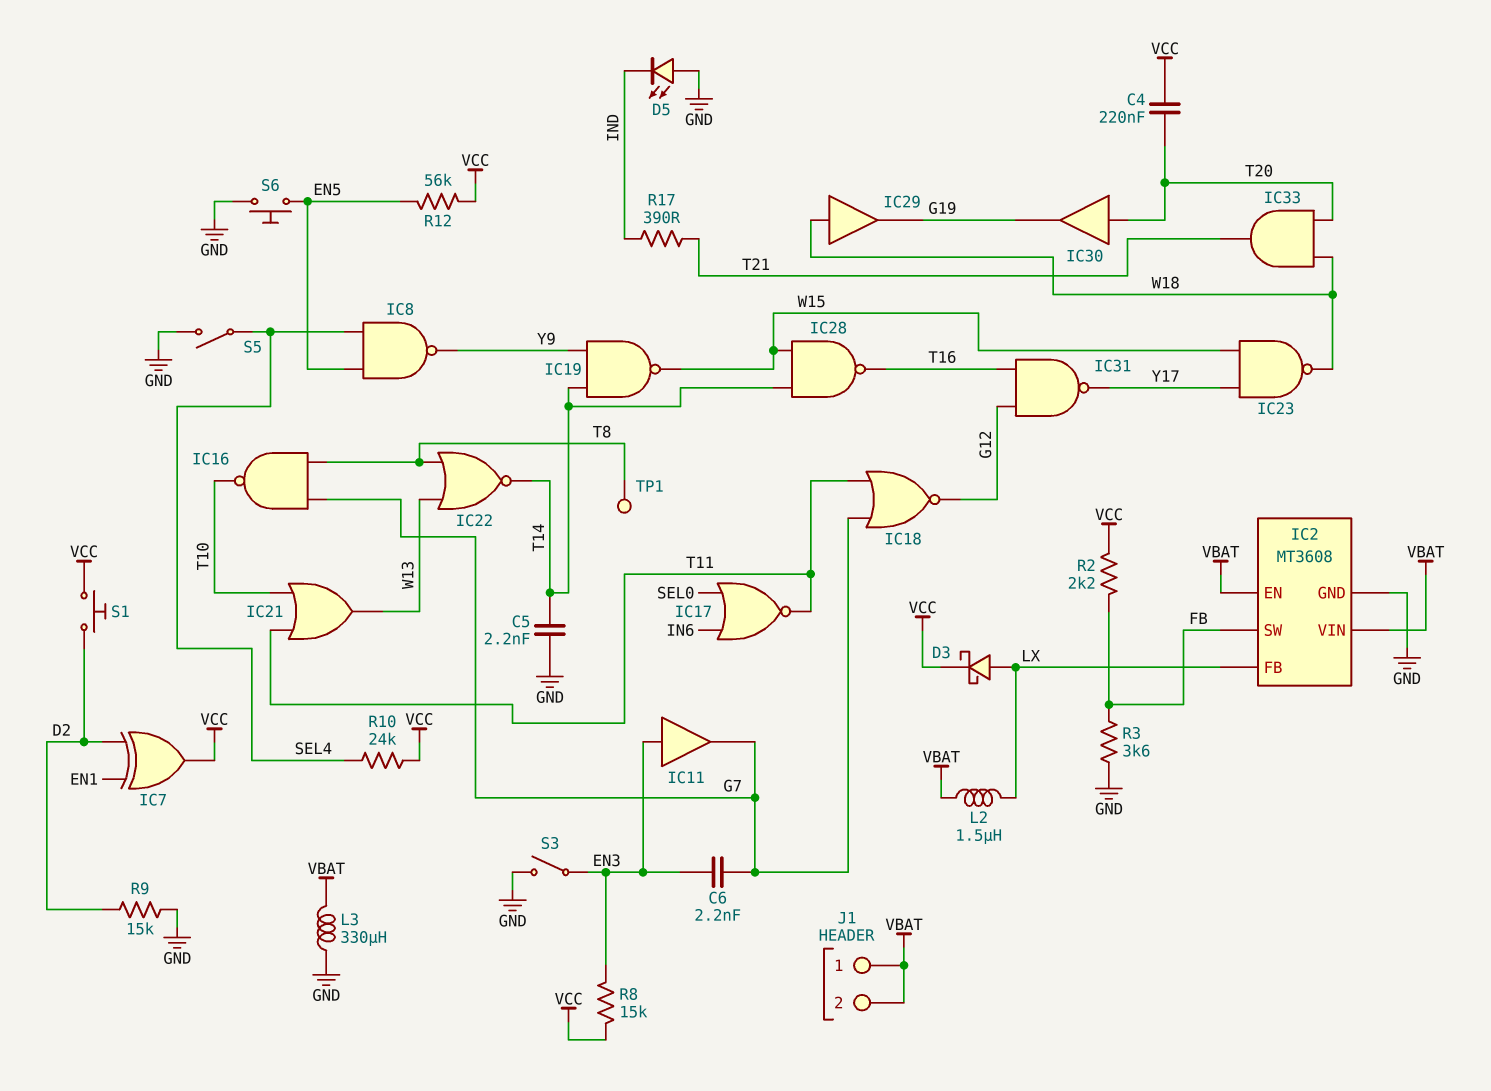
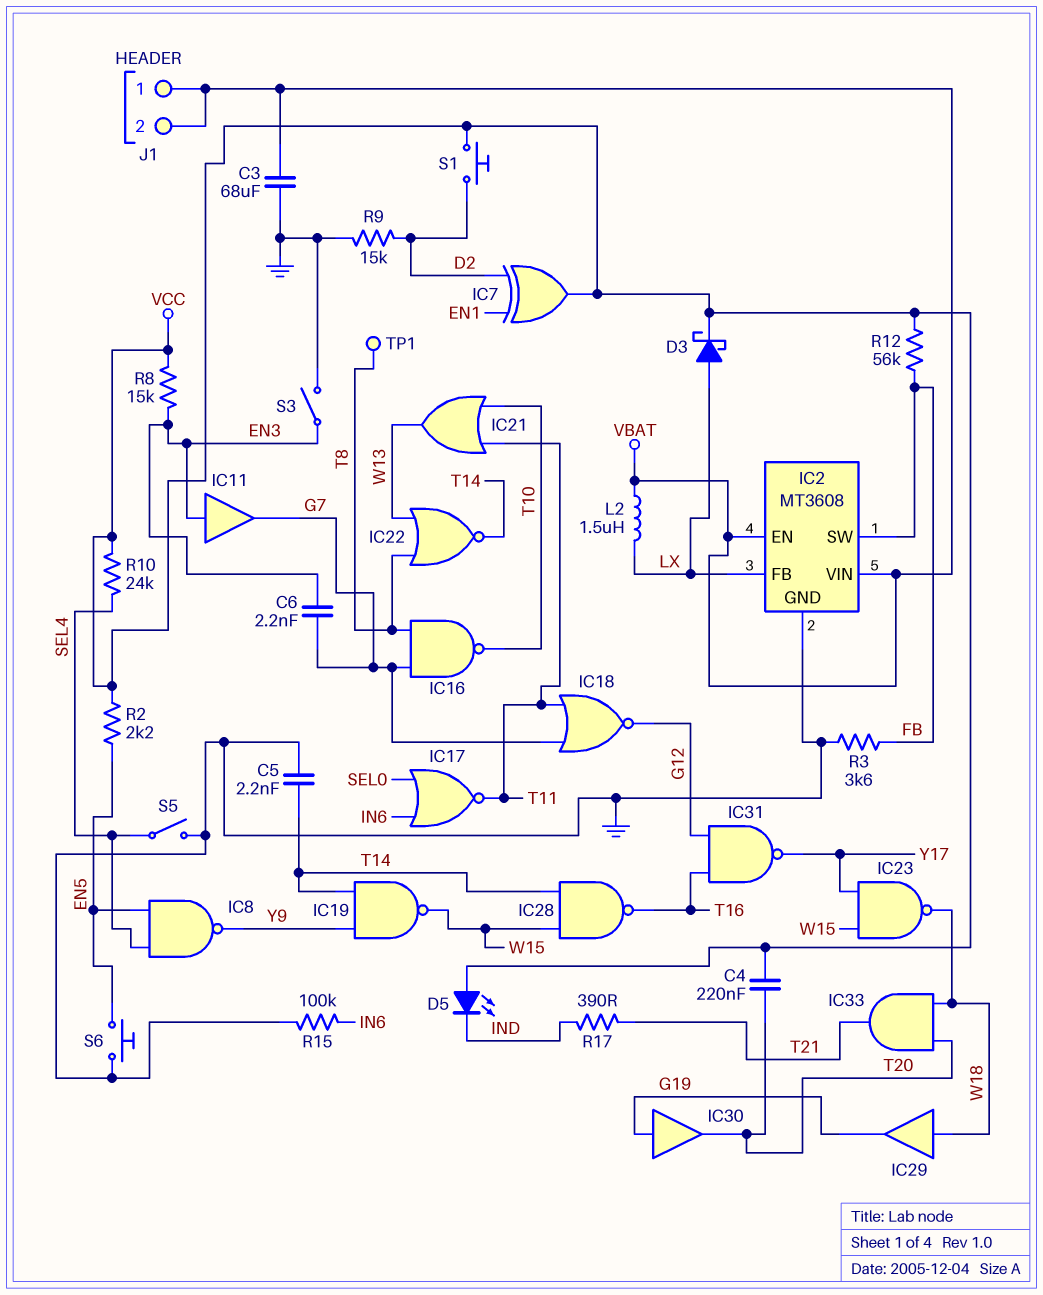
C3: none -> 68uF (GND, VBAT)
D5: LED (A GND, K IND) -> LED (A VCC, K IND)
IC30: buffer (in T20, out G19) -> buffer (in G19, out T20)
L3: 330uH (GND, VBAT) -> none
R2: 2.2k (FB, VCC) -> 2.2k (EN5, VCC)
R12: 56k (EN5, VCC) -> 56k (FB, VCC)
R15: none -> 100k (GND, IN6)

